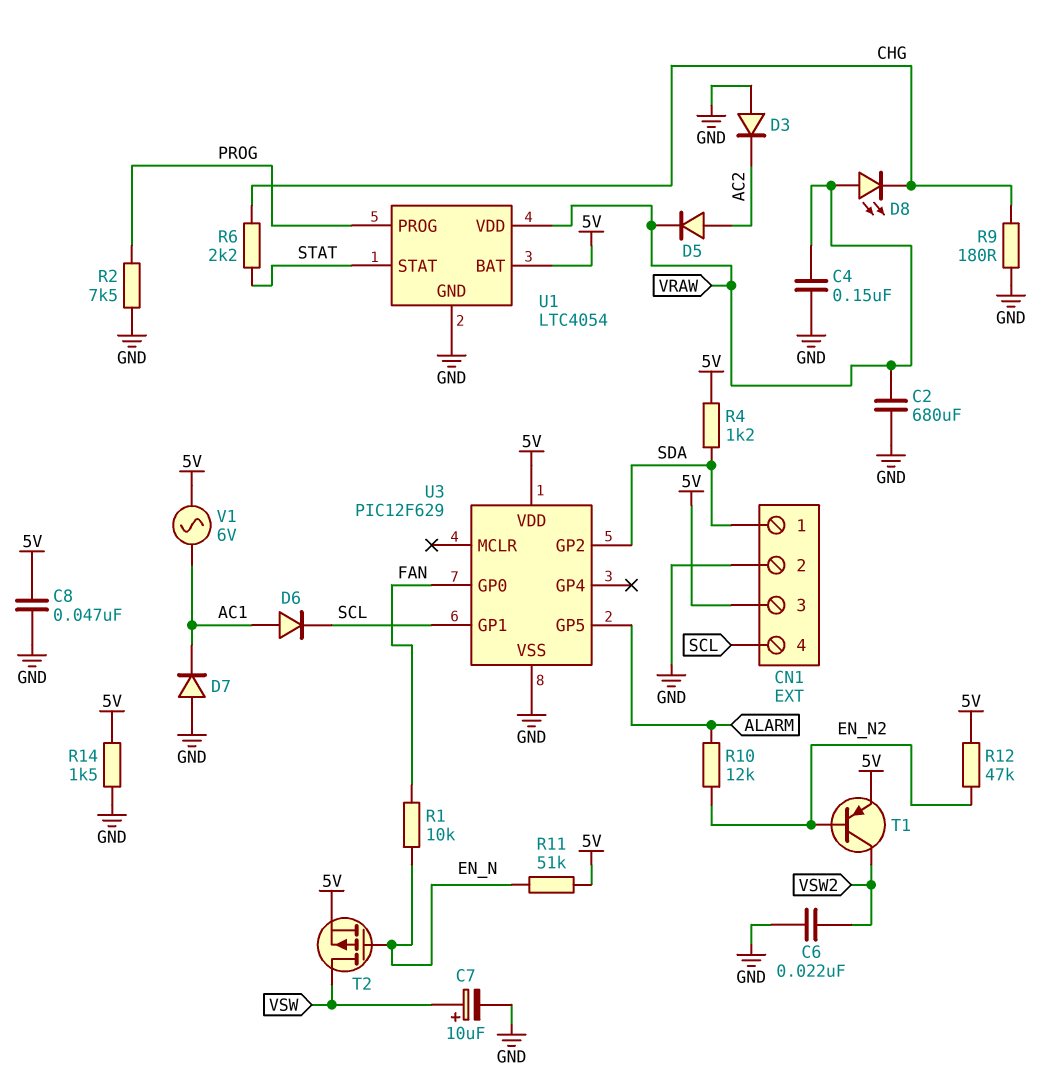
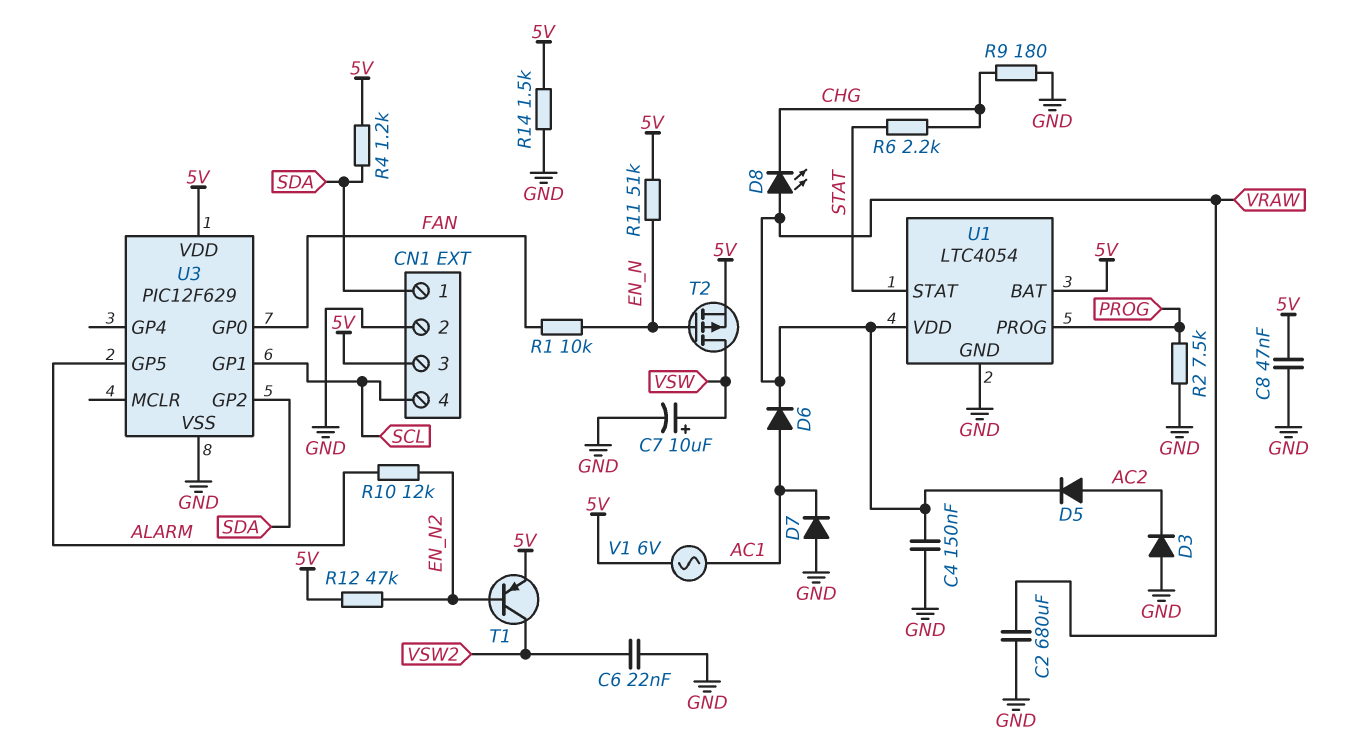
D6: diode (A AC1, K SCL) -> diode (A AC1, K VRAW)

